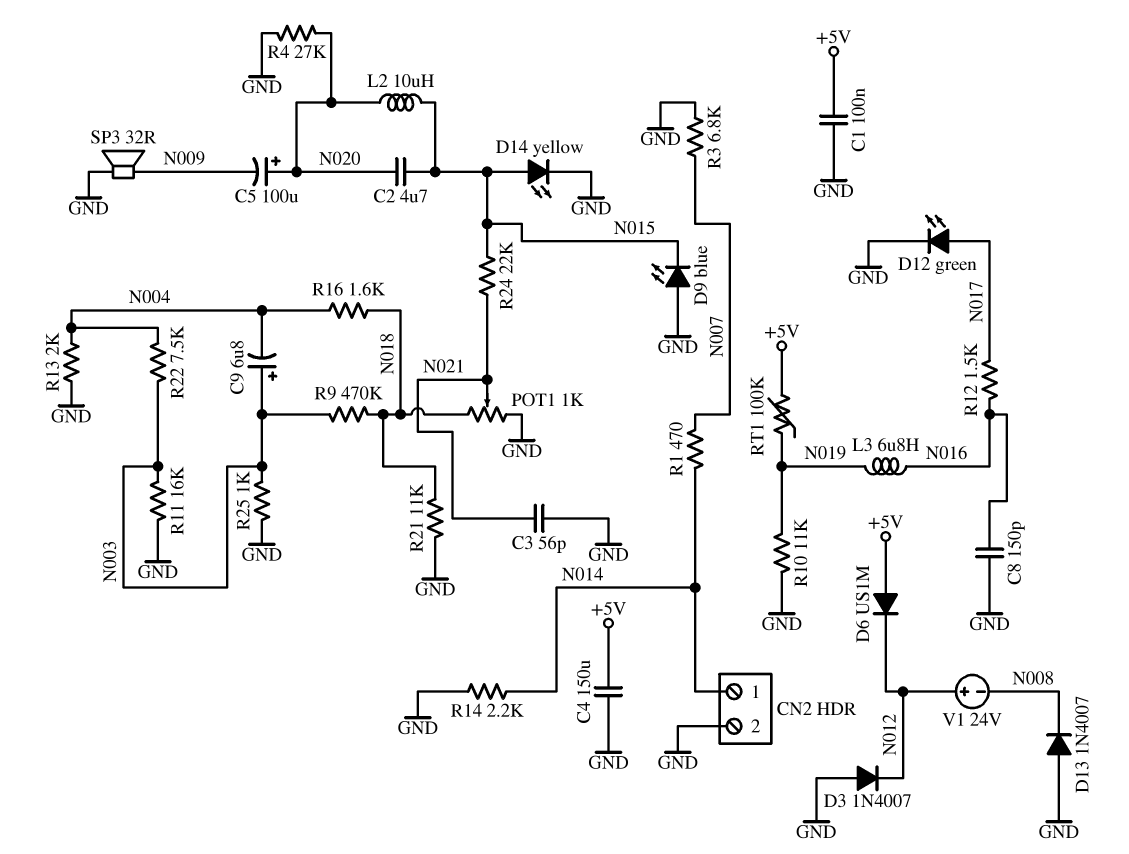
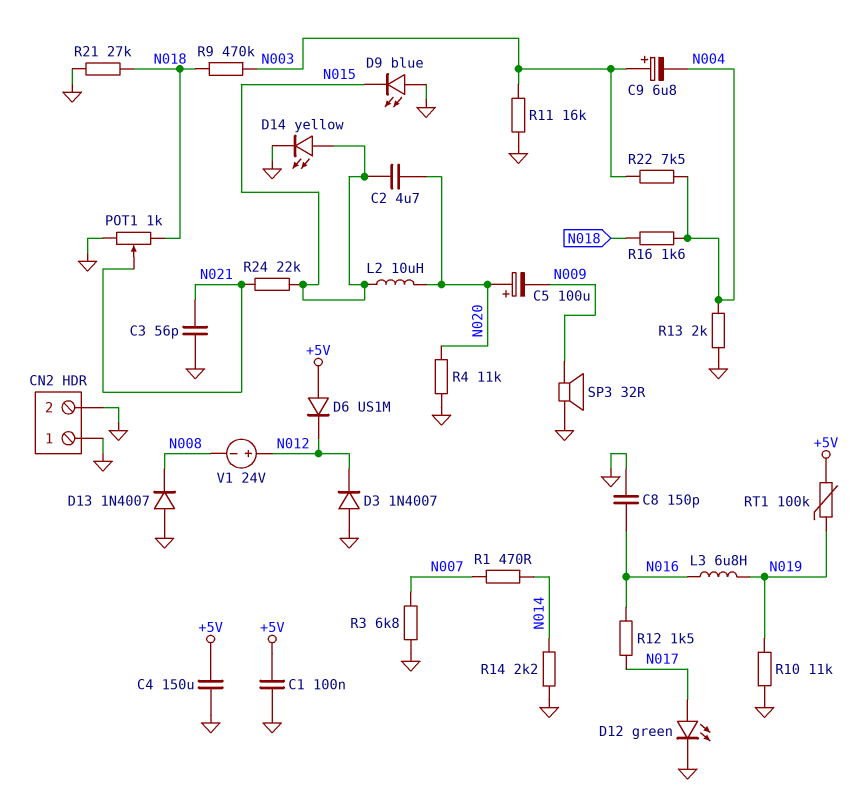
CN2 pin 1: N014 -> GND
R4: 27k (GND, N020) -> 11k (GND, N020)
R21: 11k (GND, N018) -> 27k (GND, N018)
R25: 1k (GND, N003) -> none

